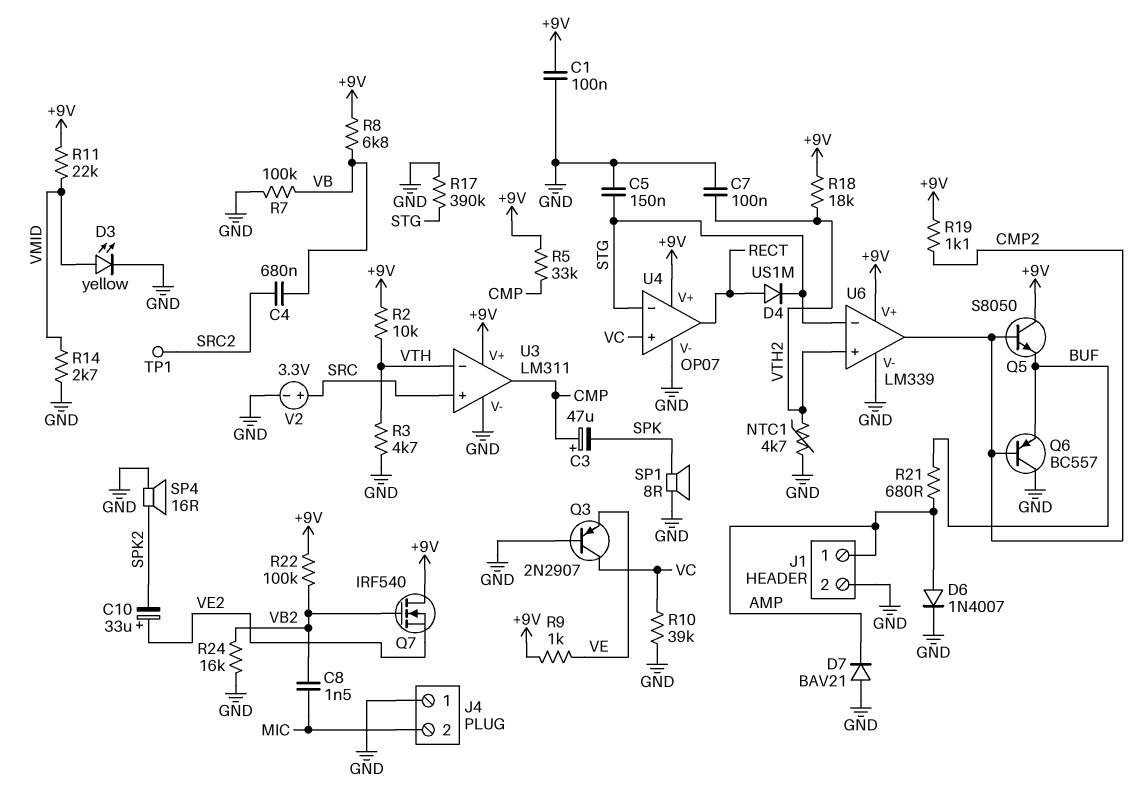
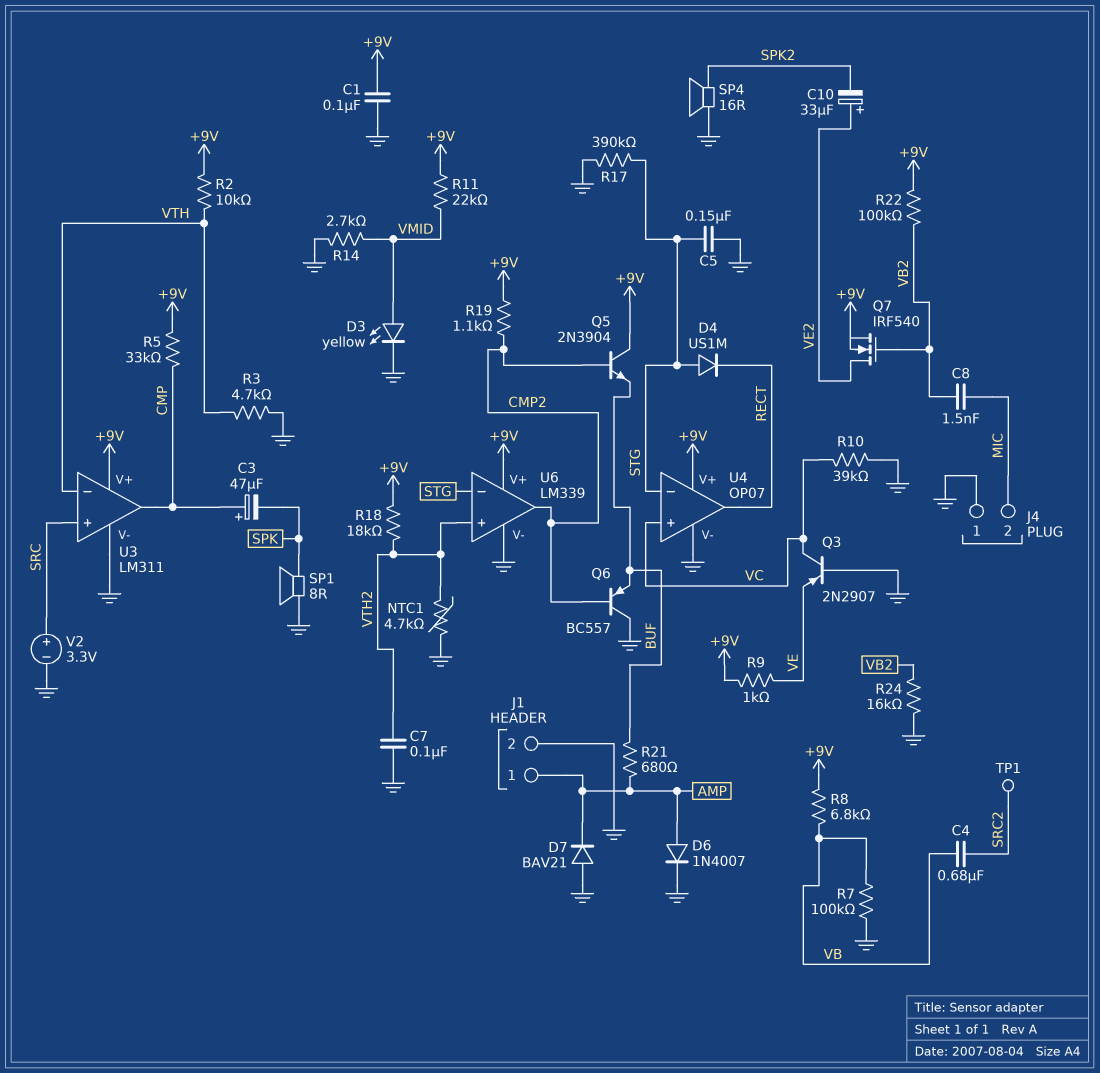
D4: diode US1M (A RECT, K STG) -> diode US1M (A STG, K RECT)
Q5: NPN S8050 (B CMP2, C +9V, E BUF) -> NPN 2N3904 (B CMP2, C +9V, E BUF)
Q7: NMOS IRF540 (G VB2, D +9V, S VE2) -> NMOS IRF540 (G VB2, D VE2, S +9V)

